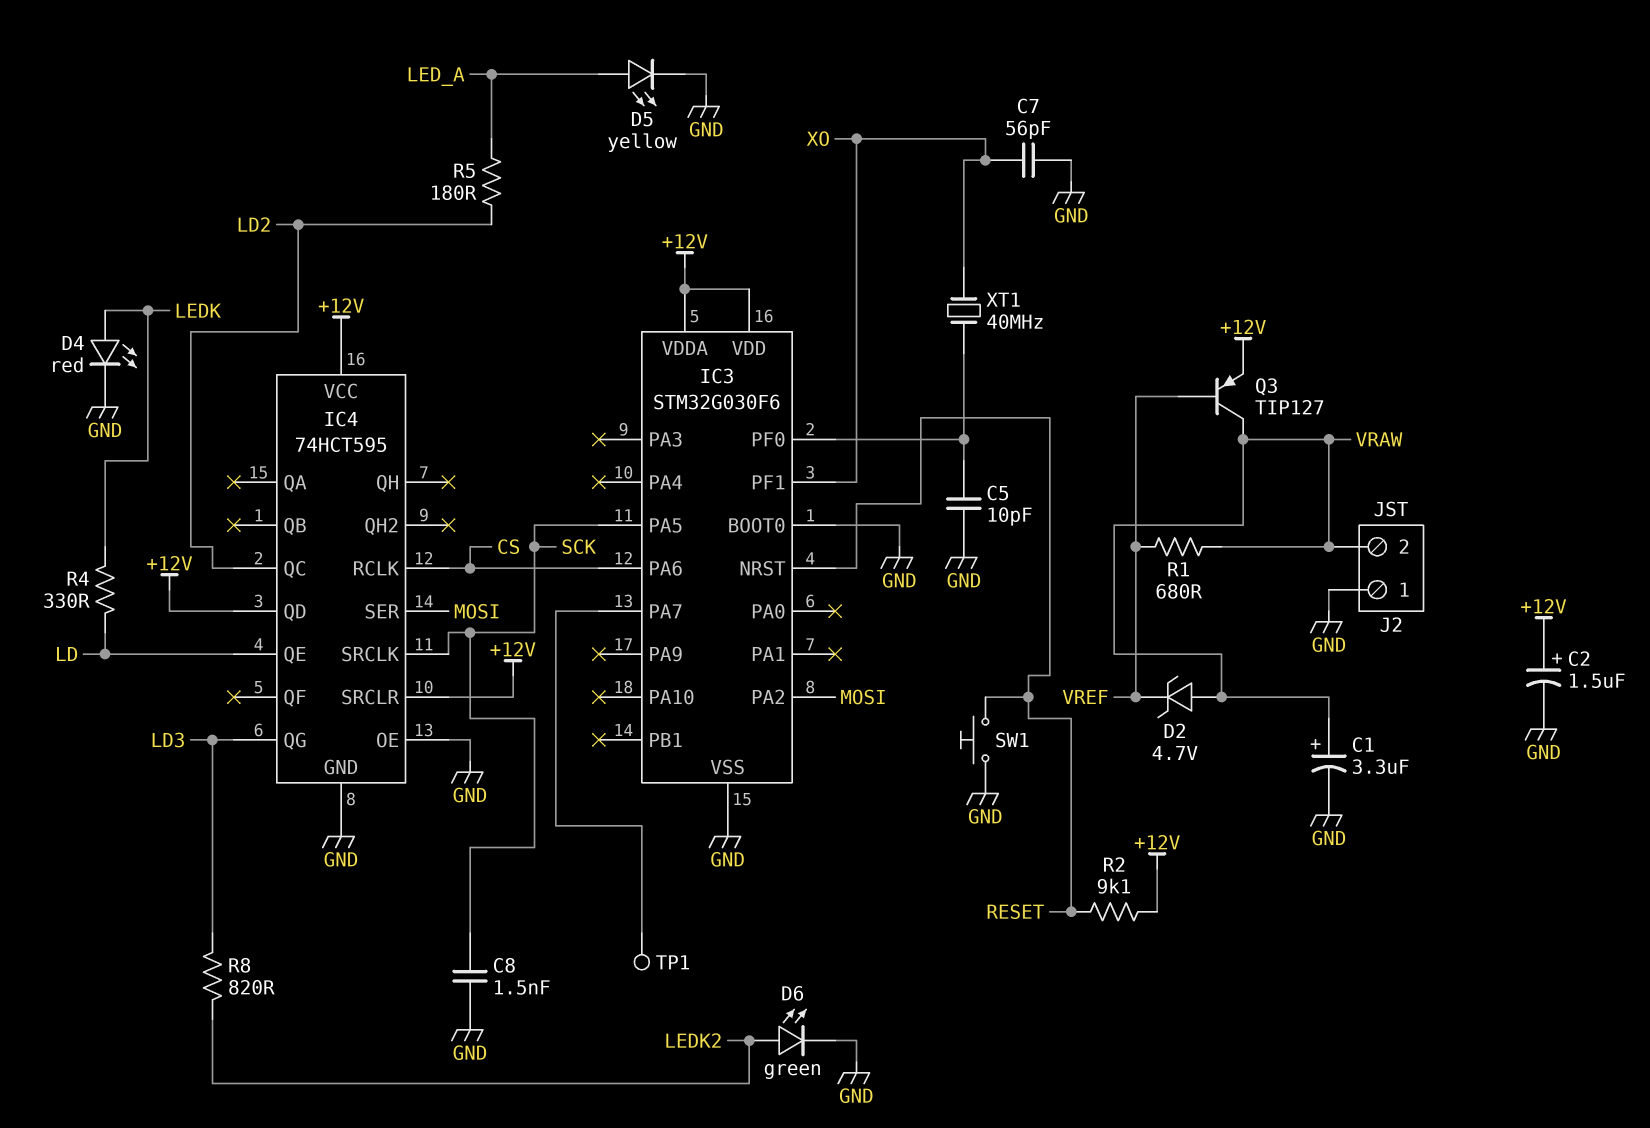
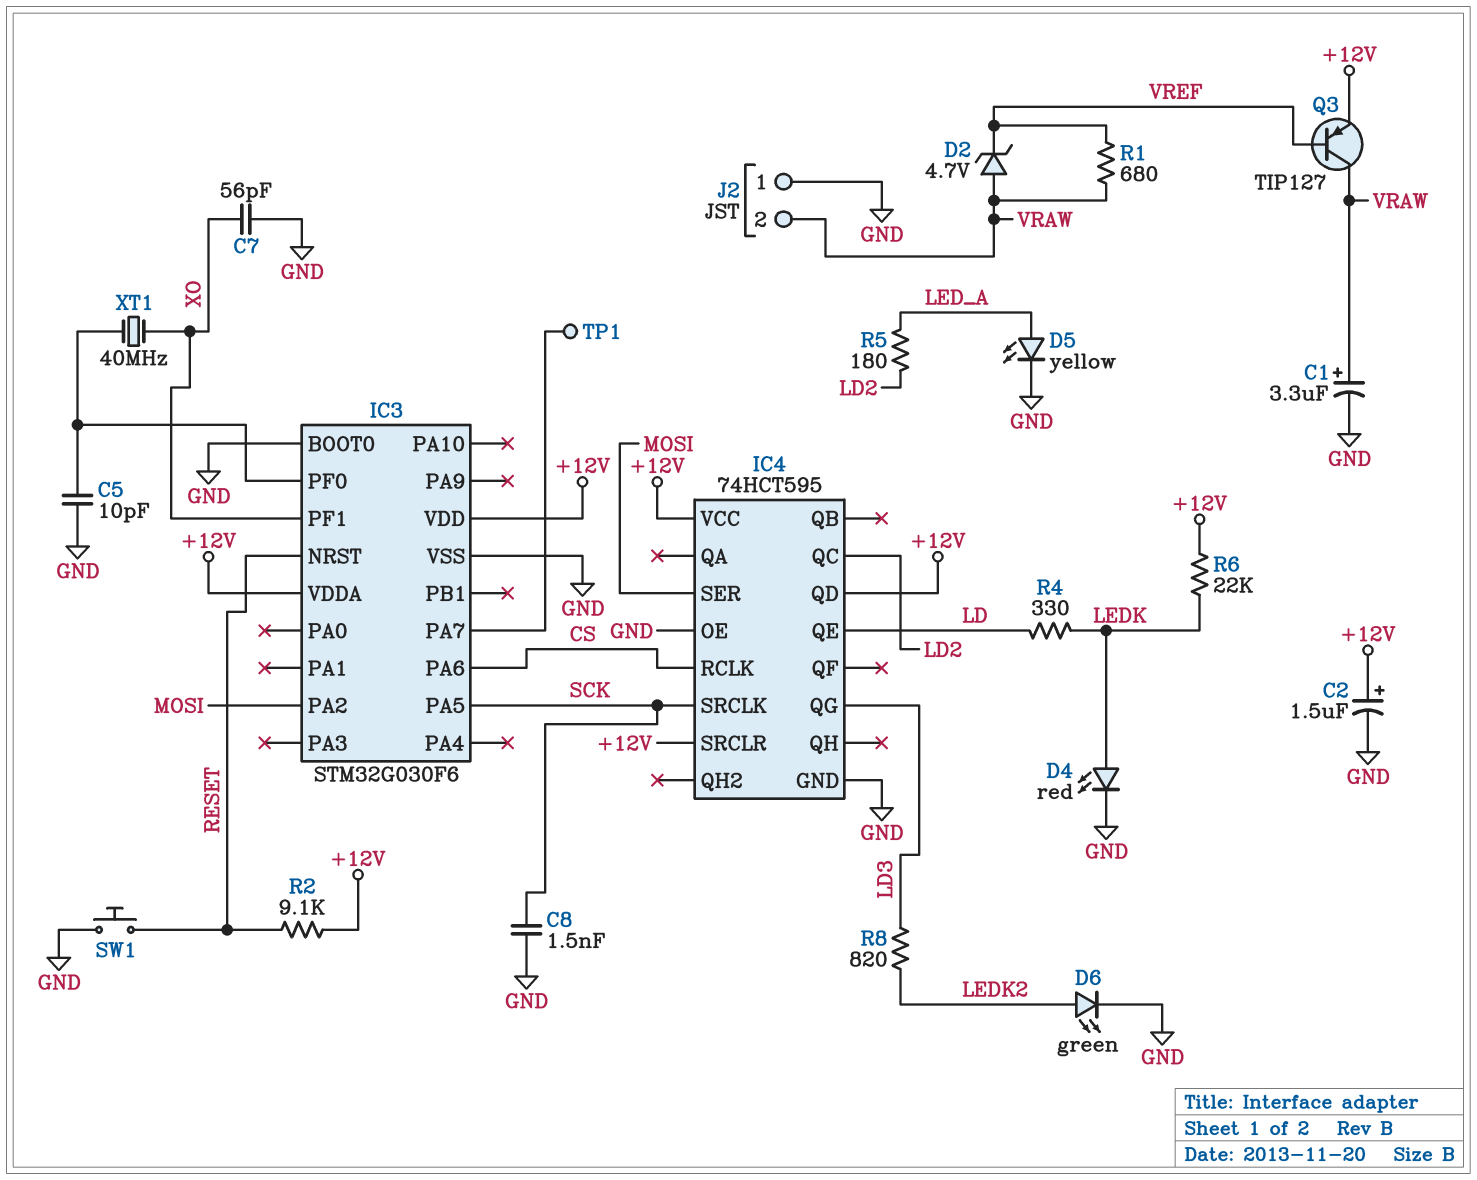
R6: none -> 22k (+12V, LEDK)

